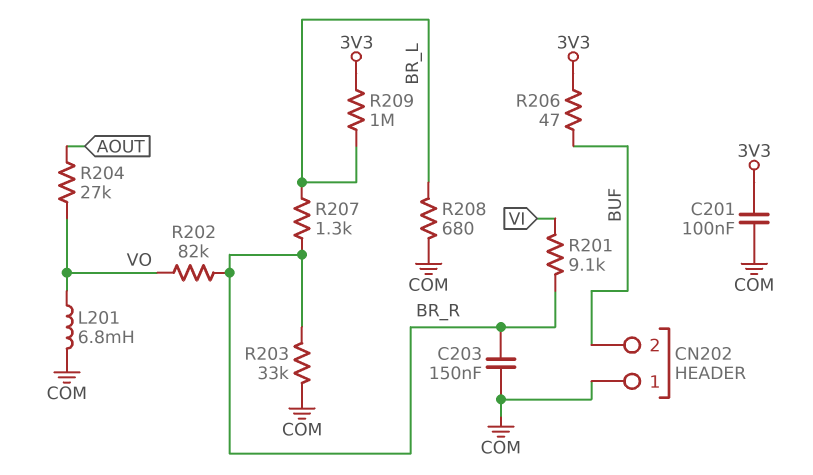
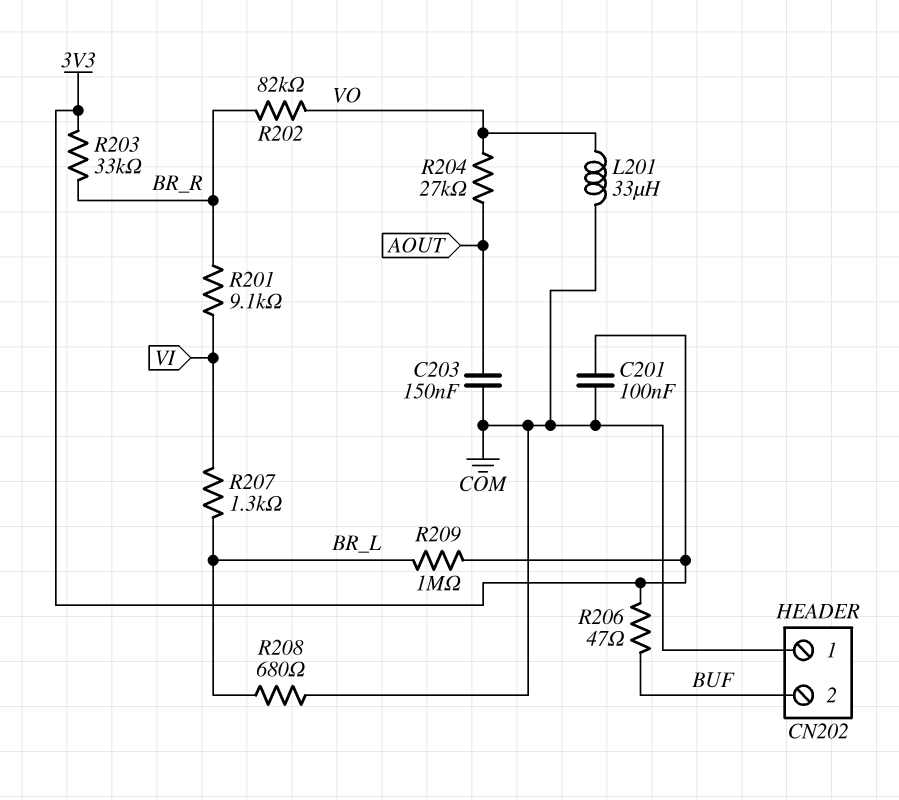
C203: 150nF (BR_R, COM) -> 150nF (AOUT, COM)
L201: 6.8mH (COM, VO) -> 33uH (COM, VO)
R203: 33k (BR_R, COM) -> 33k (3V3, BR_R)
R207: 1.3k (BR_L, BR_R) -> 1.3k (BR_L, VI)

